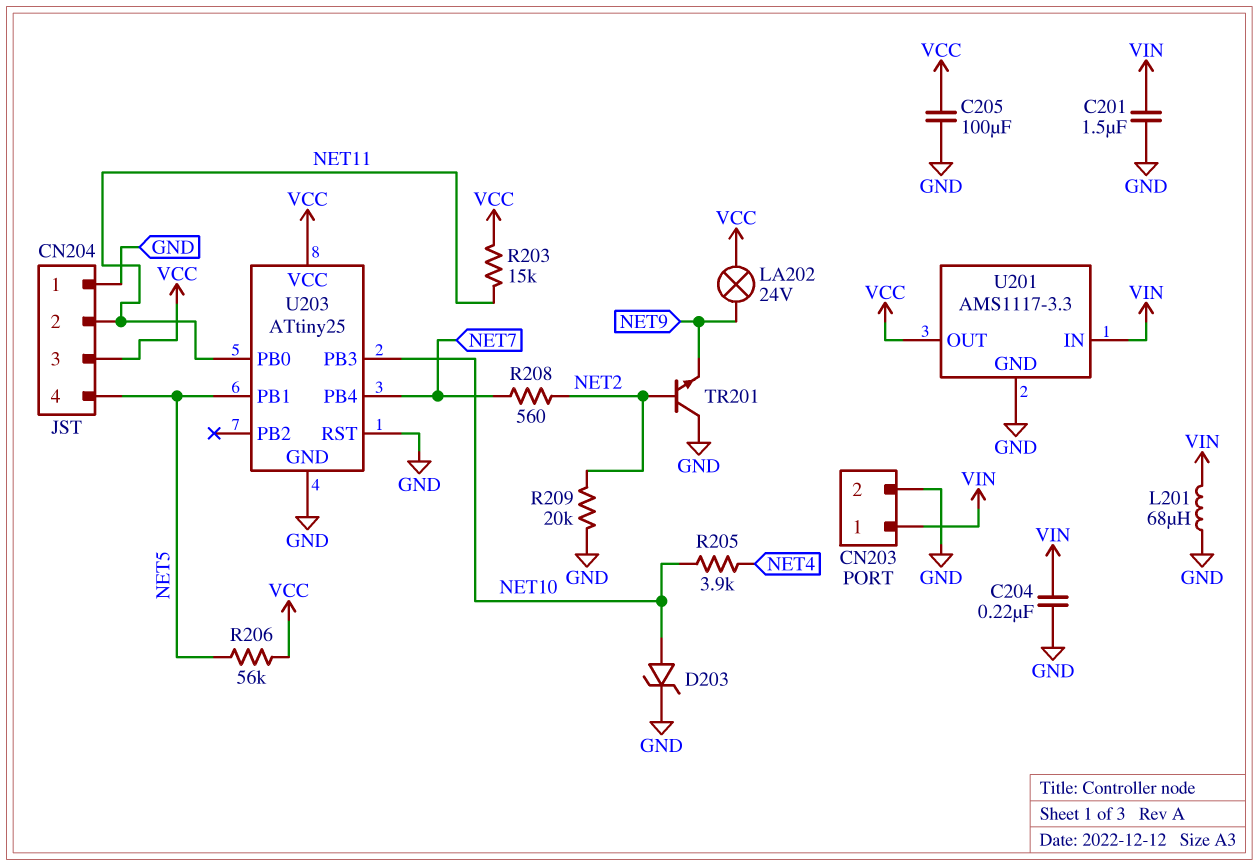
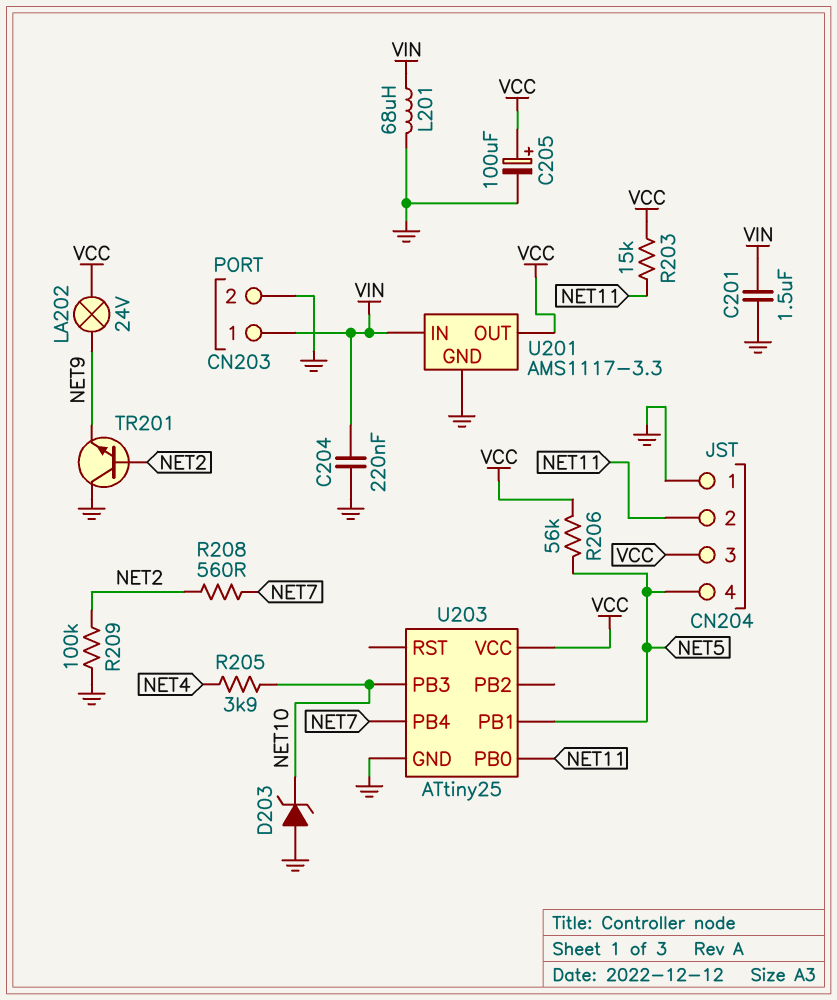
C205: 100uF (GND, VCC) -> 100uF (plus VCC, minus GND)
D203: zener (A NET10, K GND) -> zener (A GND, K NET10)
R209: 20k (GND, NET2) -> 100k (GND, NET2)
U203 pin RST: GND -> none

